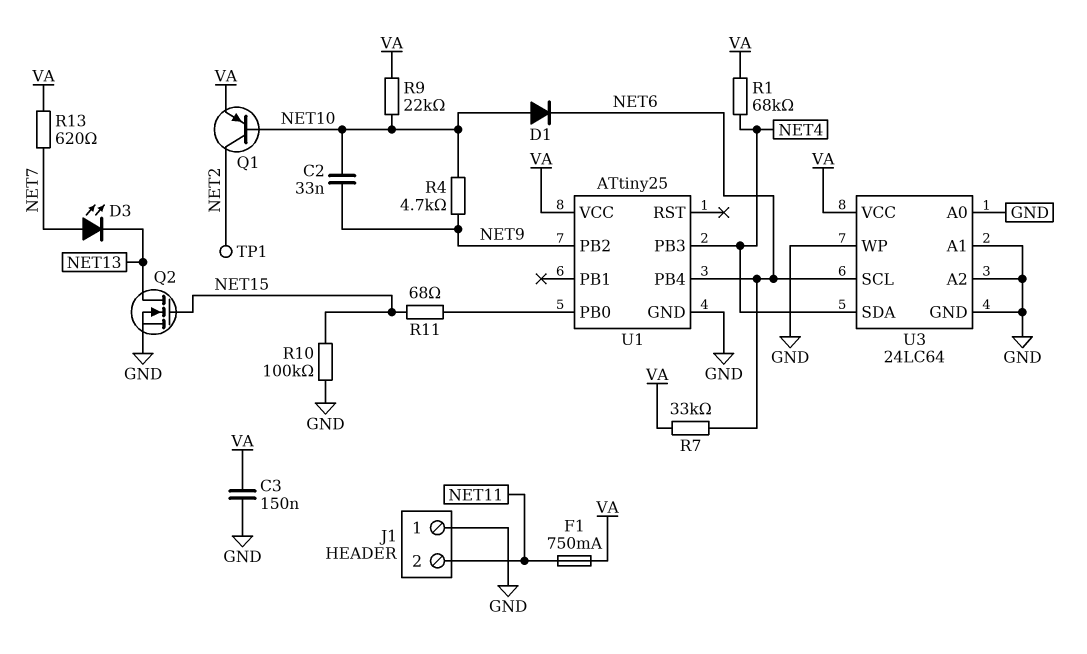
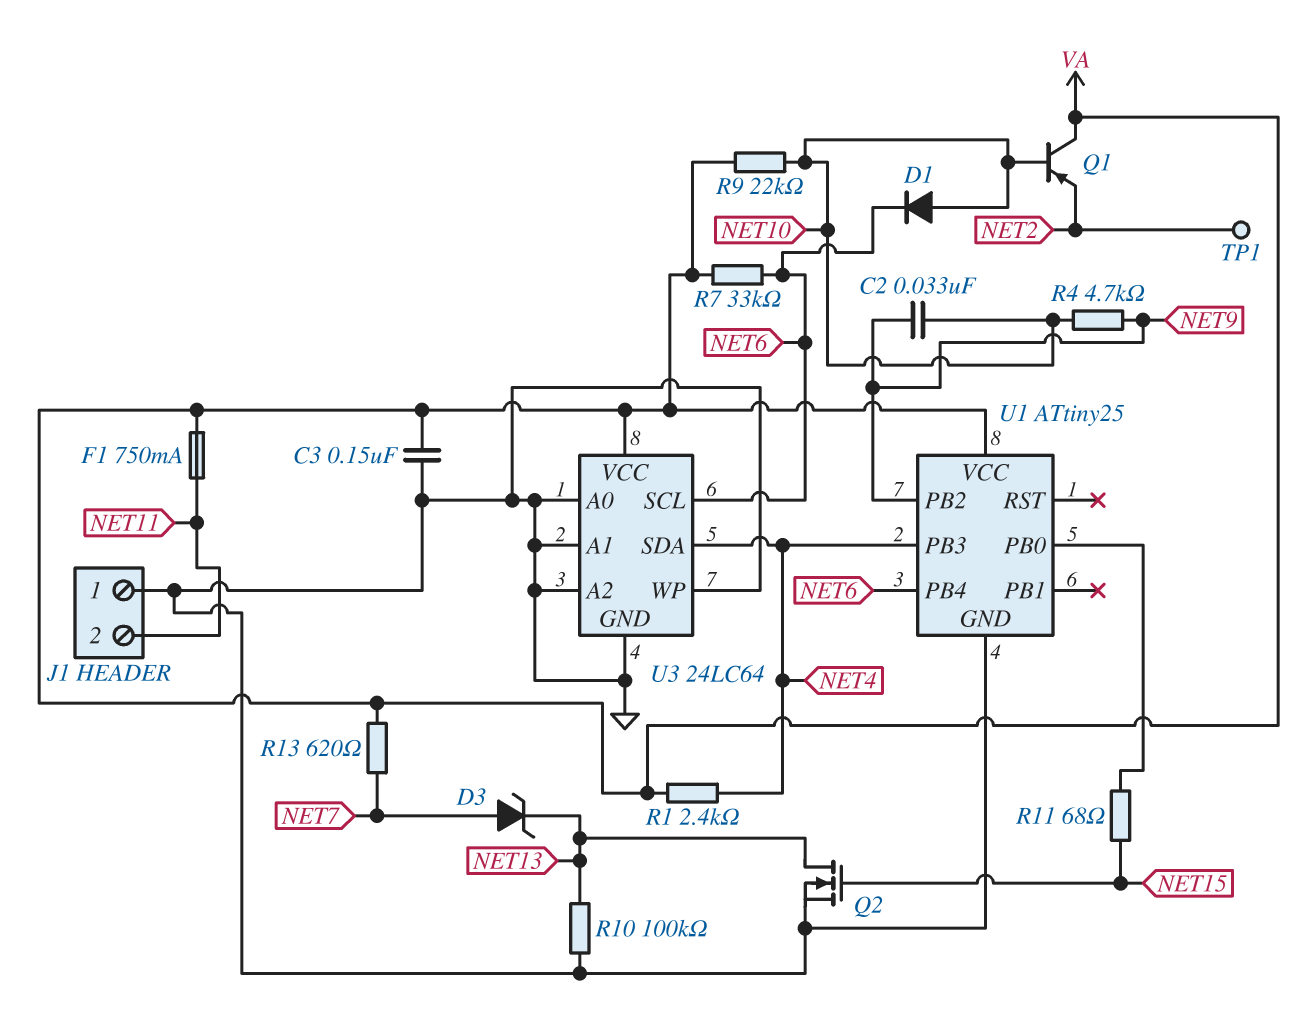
D3: LED (A NET7, K NET13) -> zener (A NET7, K NET13)
Q1: PNP (B NET10, C NET2, E VA) -> PNP (B NET10, C VA, E NET2)
R1: 68k (NET4, VA) -> 2.4k (NET4, VA)
R10: 100k (GND, NET15) -> 100k (GND, NET13)

